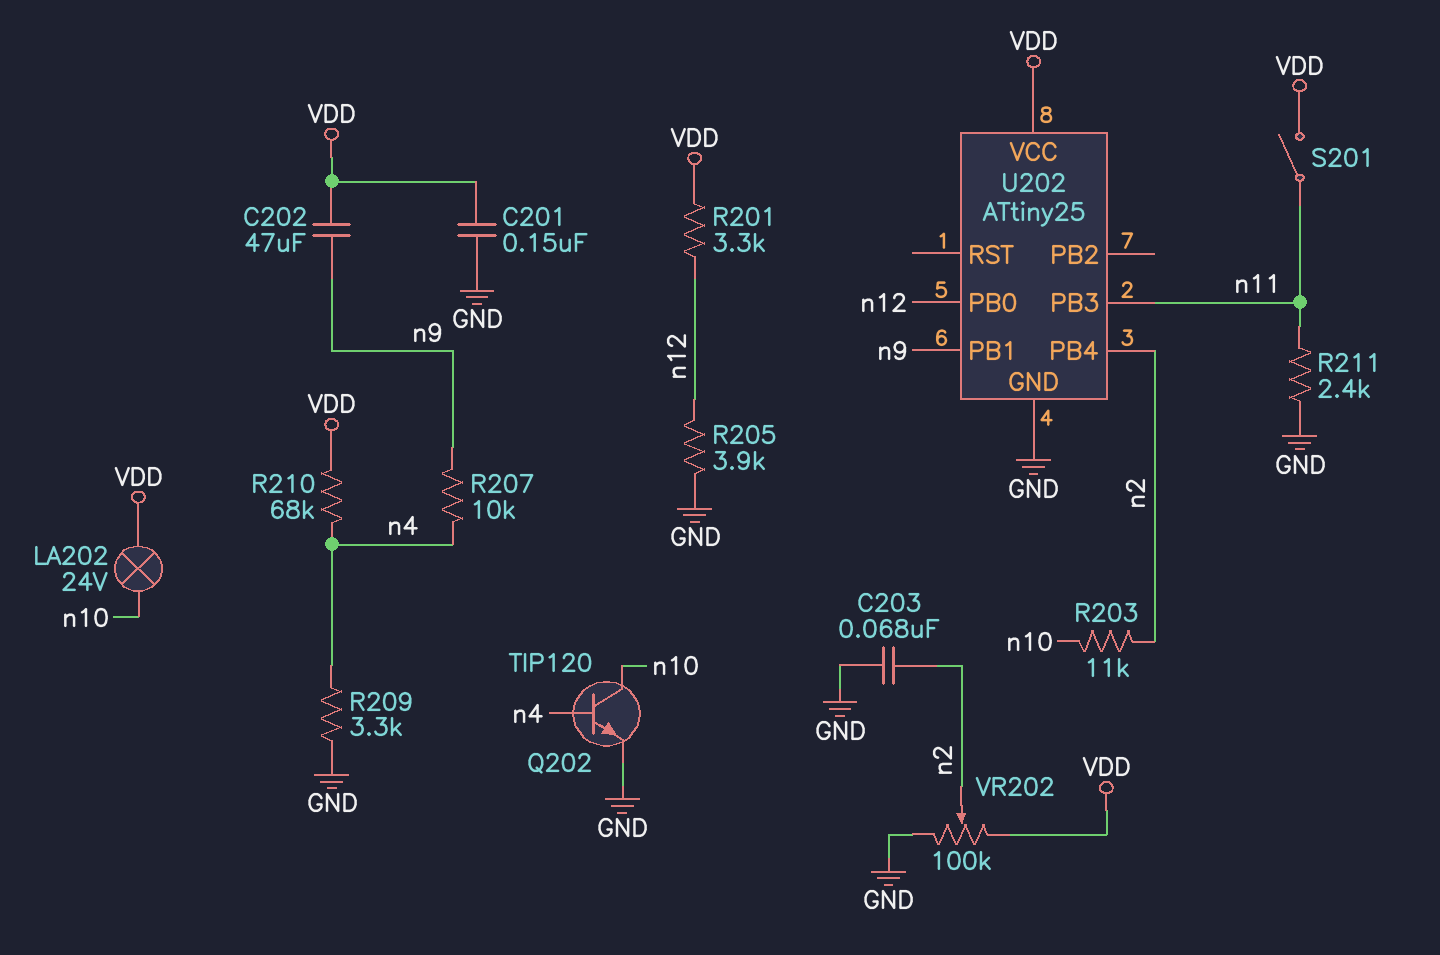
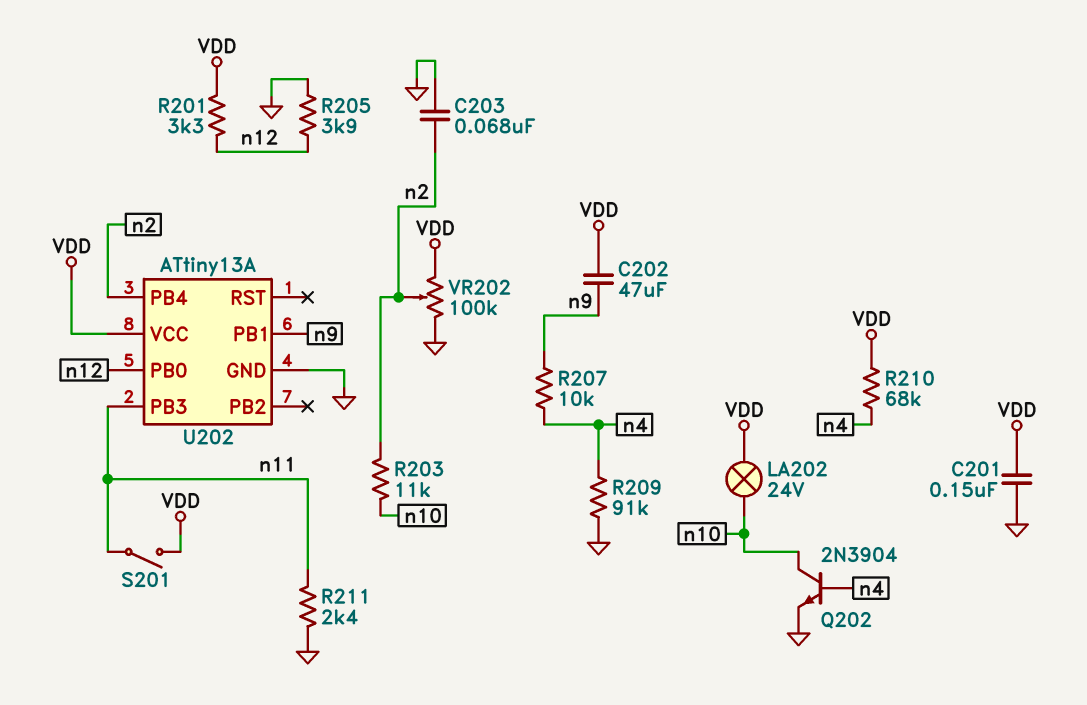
Q202: NPN TIP120 (B n4, C n10, E GND) -> NPN 2N3904 (B n4, C n10, E GND)
R209: 3.3k (GND, n4) -> 91k (GND, n4)
U202: ATtiny25 -> ATtiny13A

